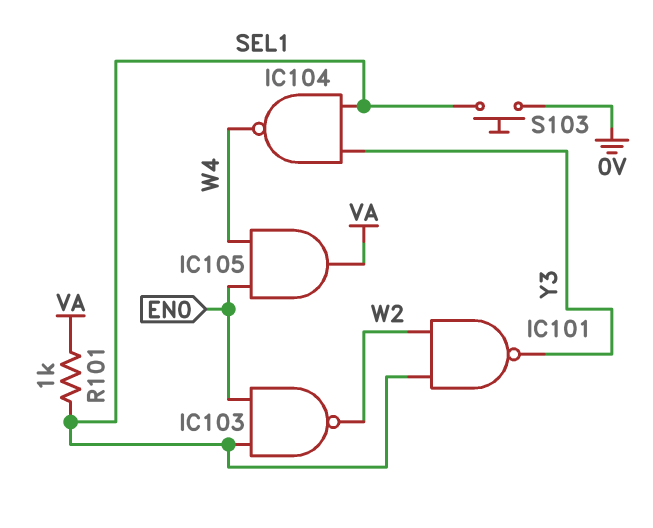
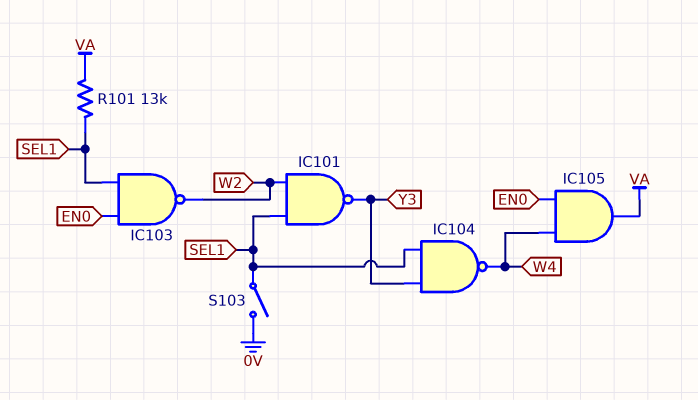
R101: 1k (SEL1, VA) -> 13k (SEL1, VA)
S103: button (0V, SEL1) -> switch (0V, SEL1)

